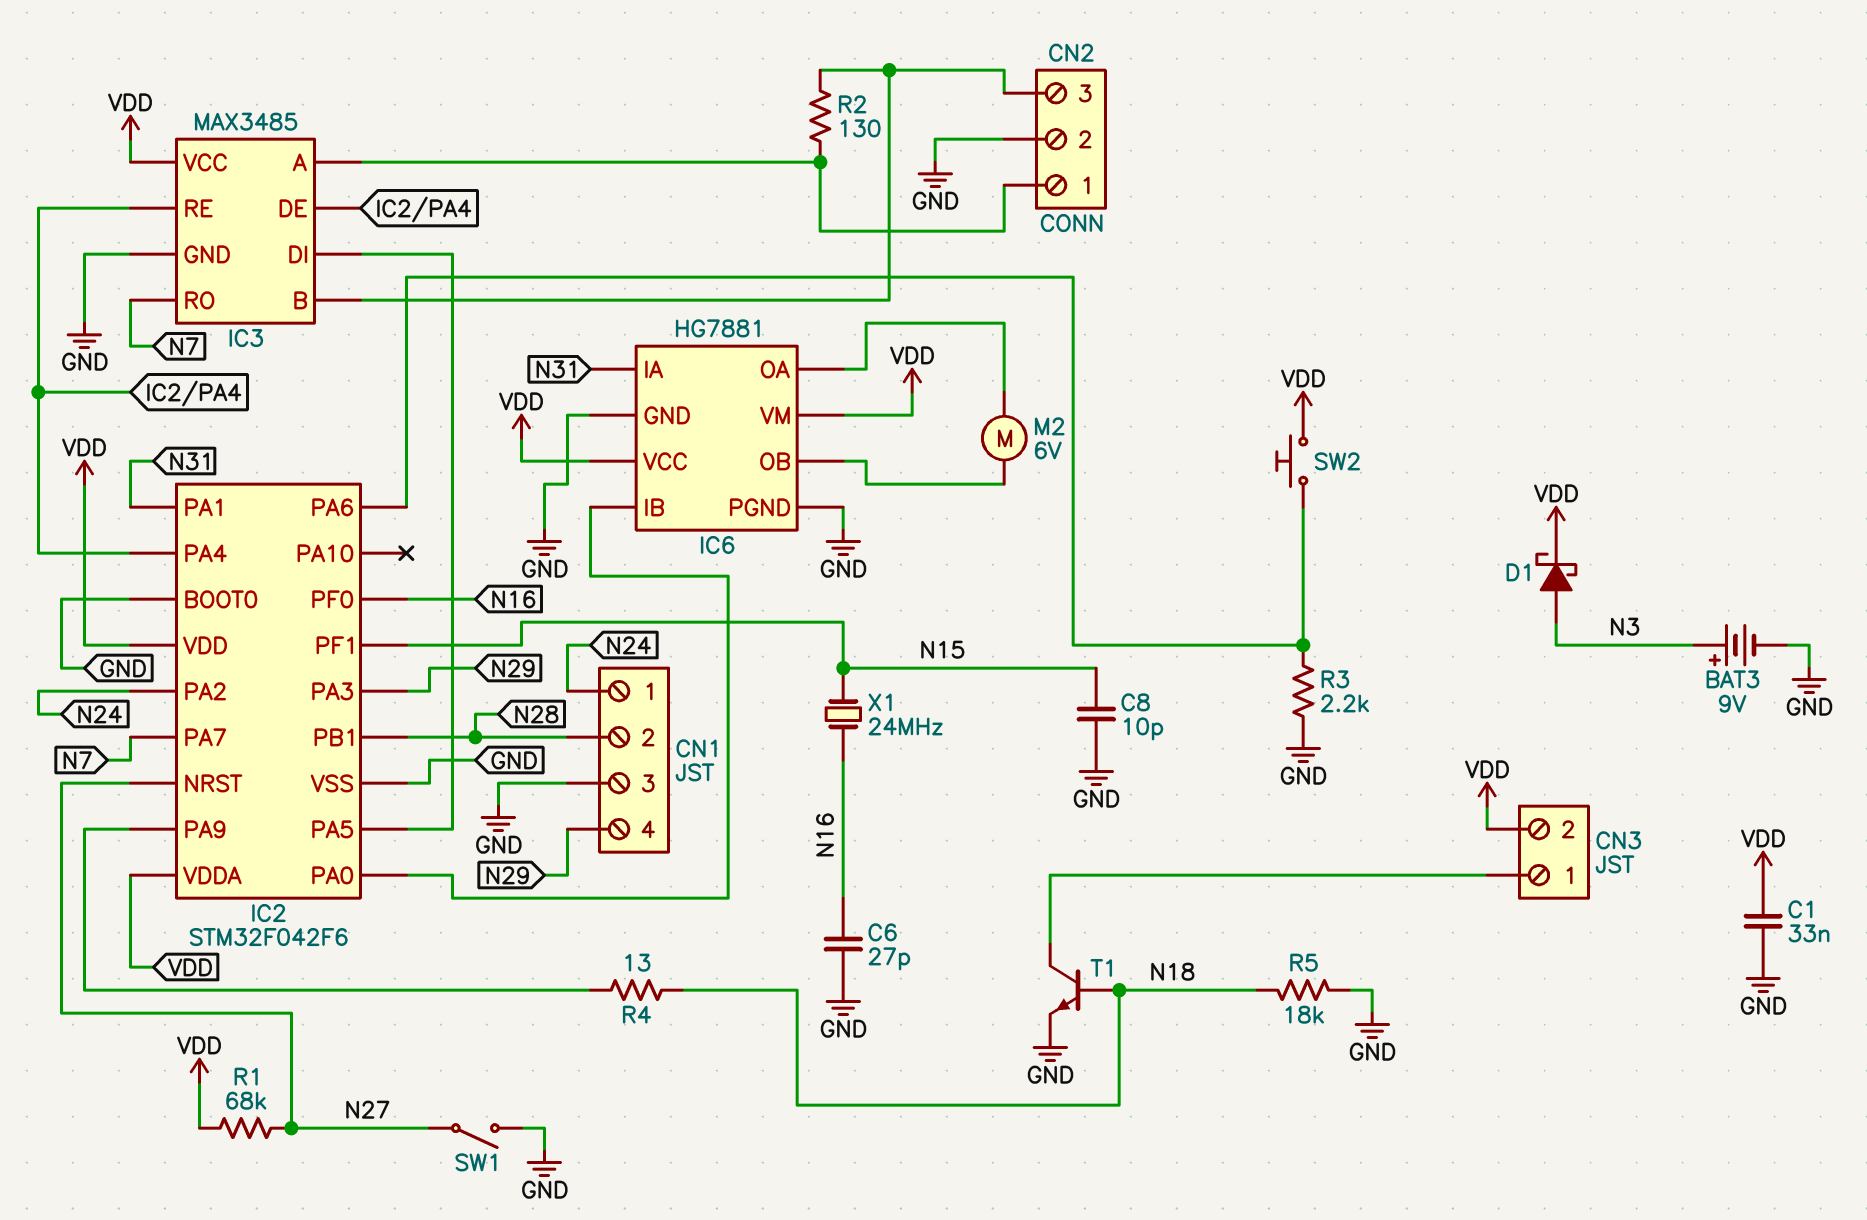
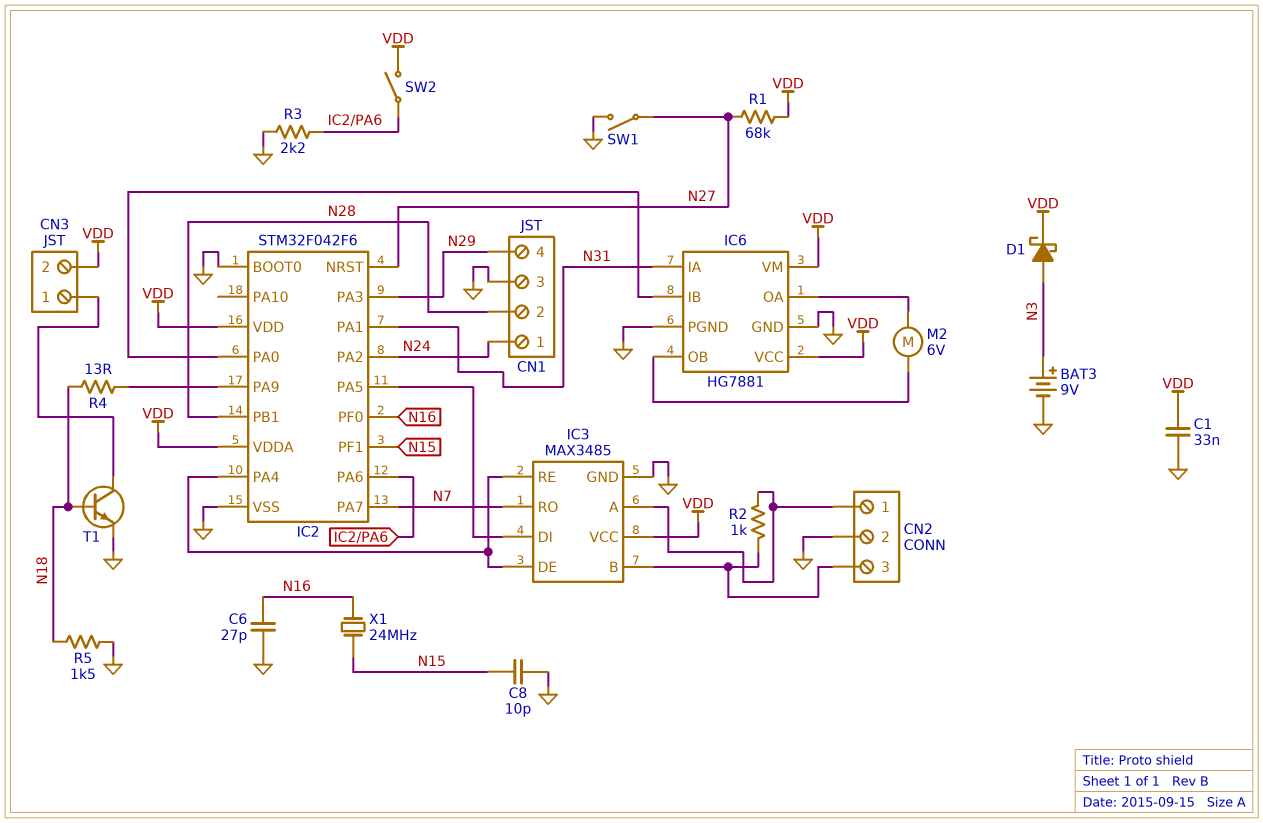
R2: 130 (CN2/1, CN2/3) -> 1k (CN2/1, CN2/3)
R5: 18k (GND, N18) -> 1.5k (GND, N18)
SW2: button (IC2/PA6, VDD) -> switch (IC2/PA6, VDD)

